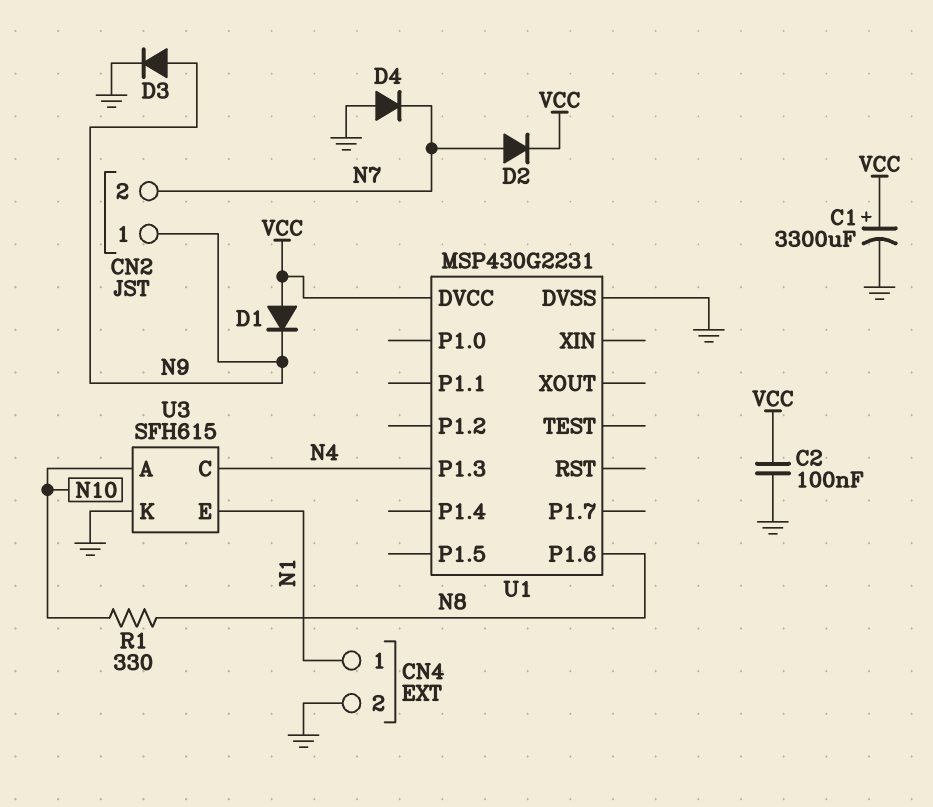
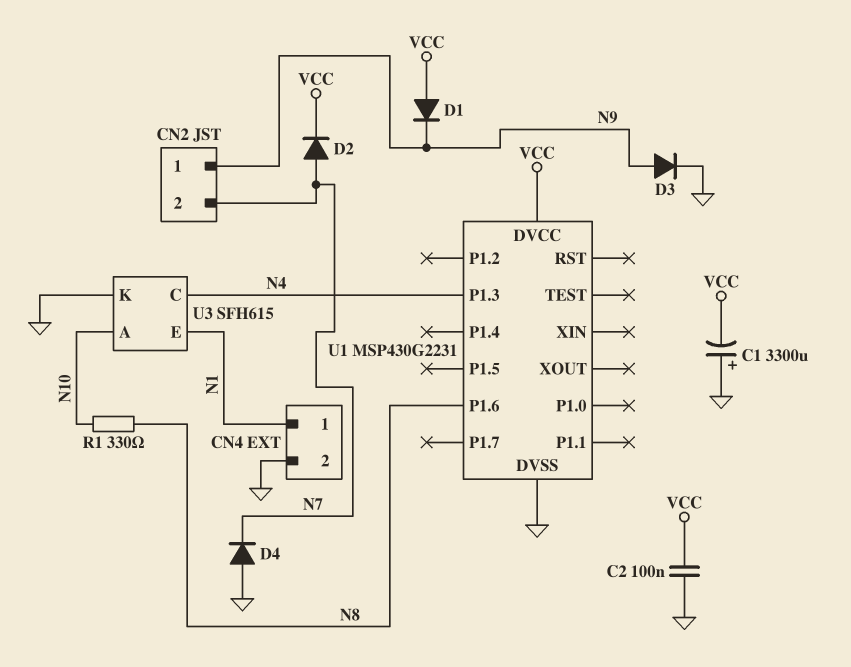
C1: 3300uF (plus VCC, minus GND) -> 3300uF (plus GND, minus VCC)

